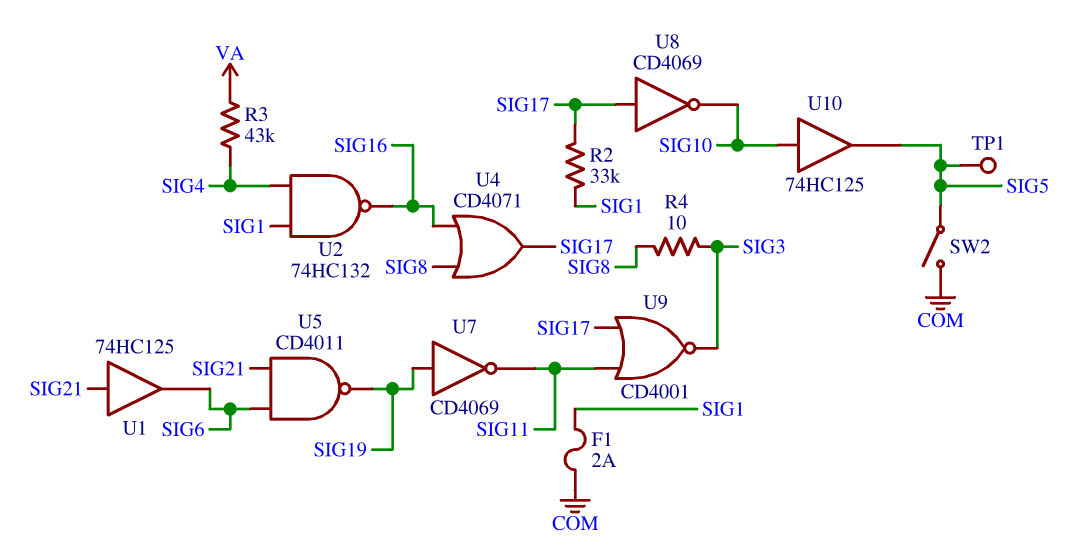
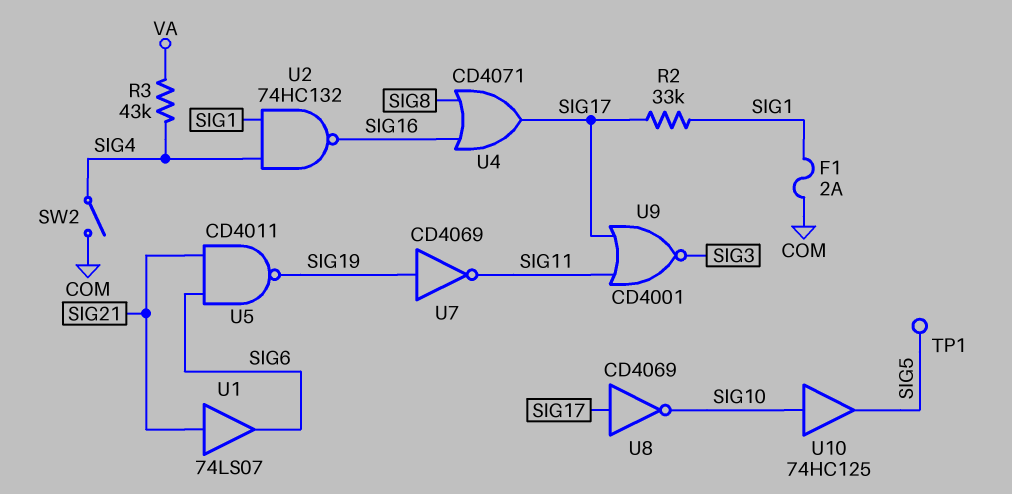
R4: 10 (SIG3, SIG8) -> none
SW2: switch (COM, SIG5) -> switch (COM, SIG4)
U1: buffer 74HC125 (in SIG21, out SIG6) -> buffer 74LS07 (in SIG21, out SIG6)

